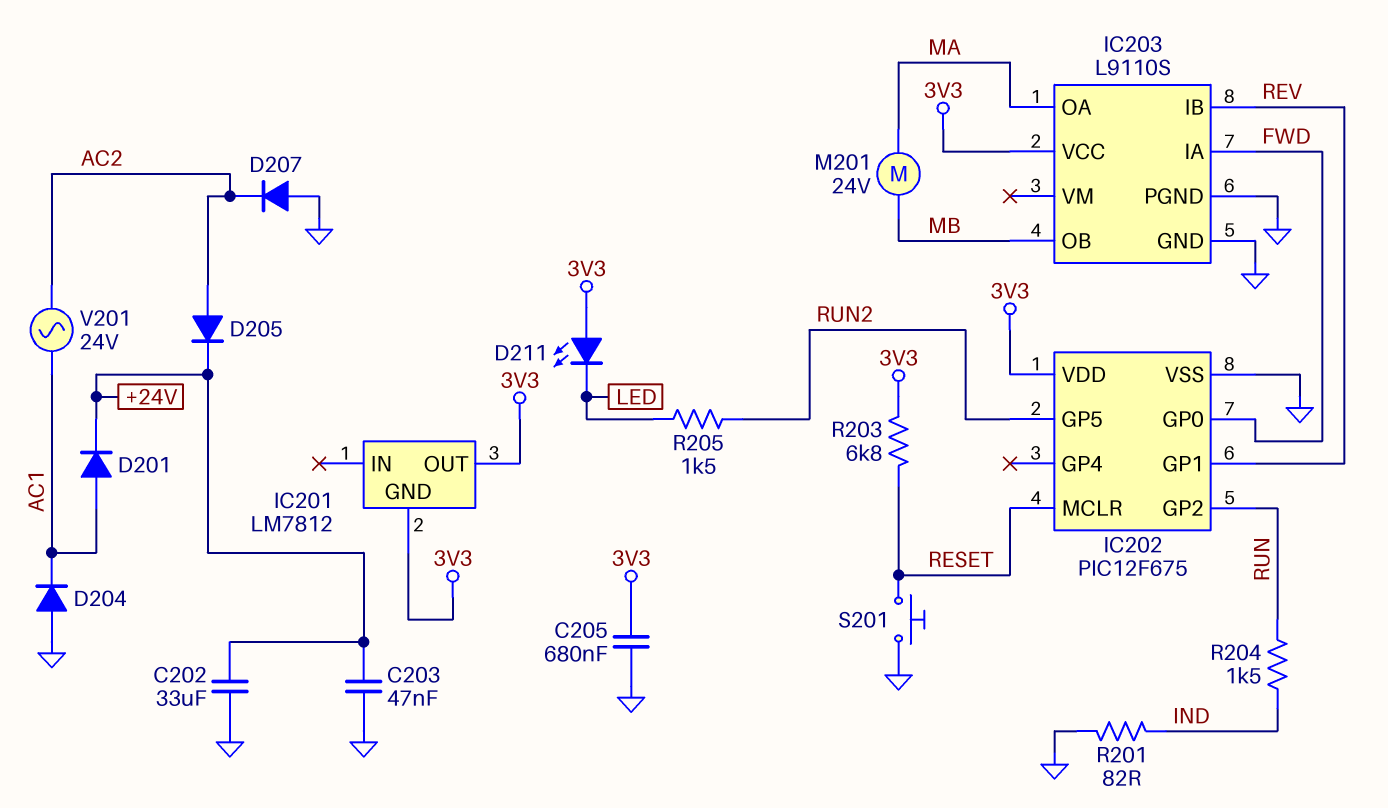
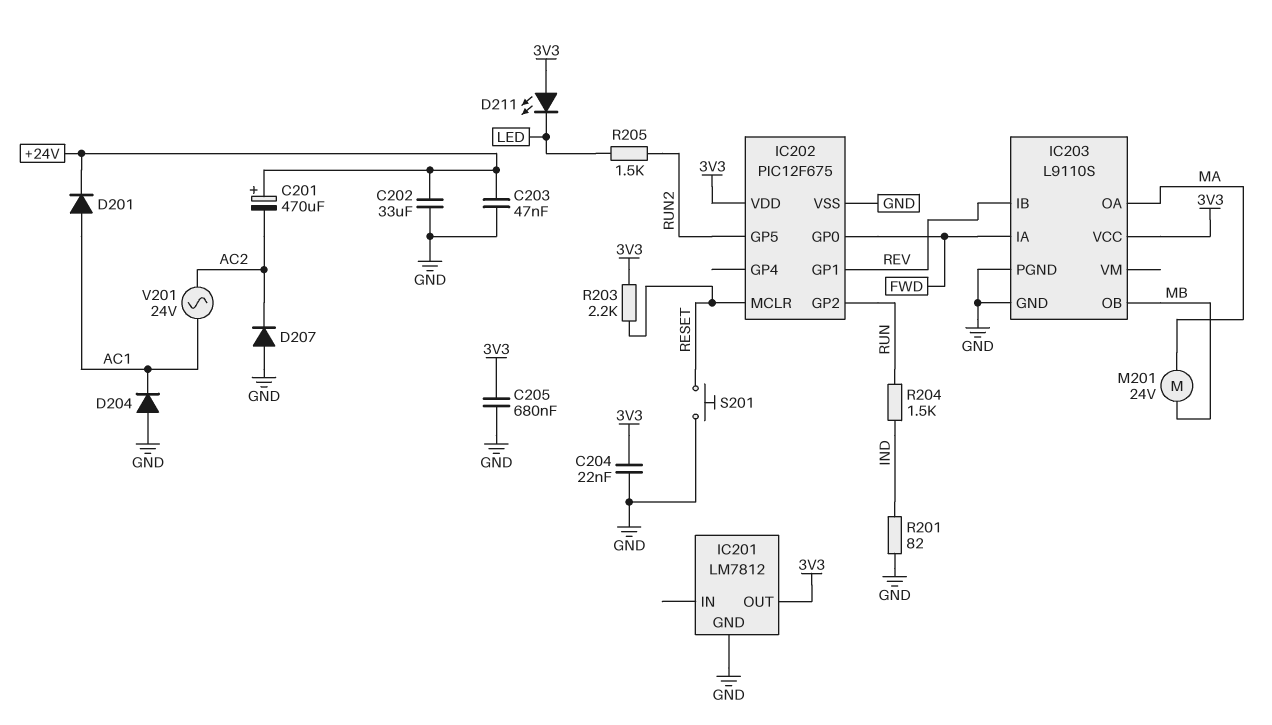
C201: none -> 470uF (plus +24V, minus AC2)
C204: none -> 22nF (3V3, GND)
D205: diode (A AC2, K +24V) -> none
IC201 pin GND: 3V3 -> GND
R203: 6.8k (3V3, RESET) -> 2.2k (3V3, RESET)

